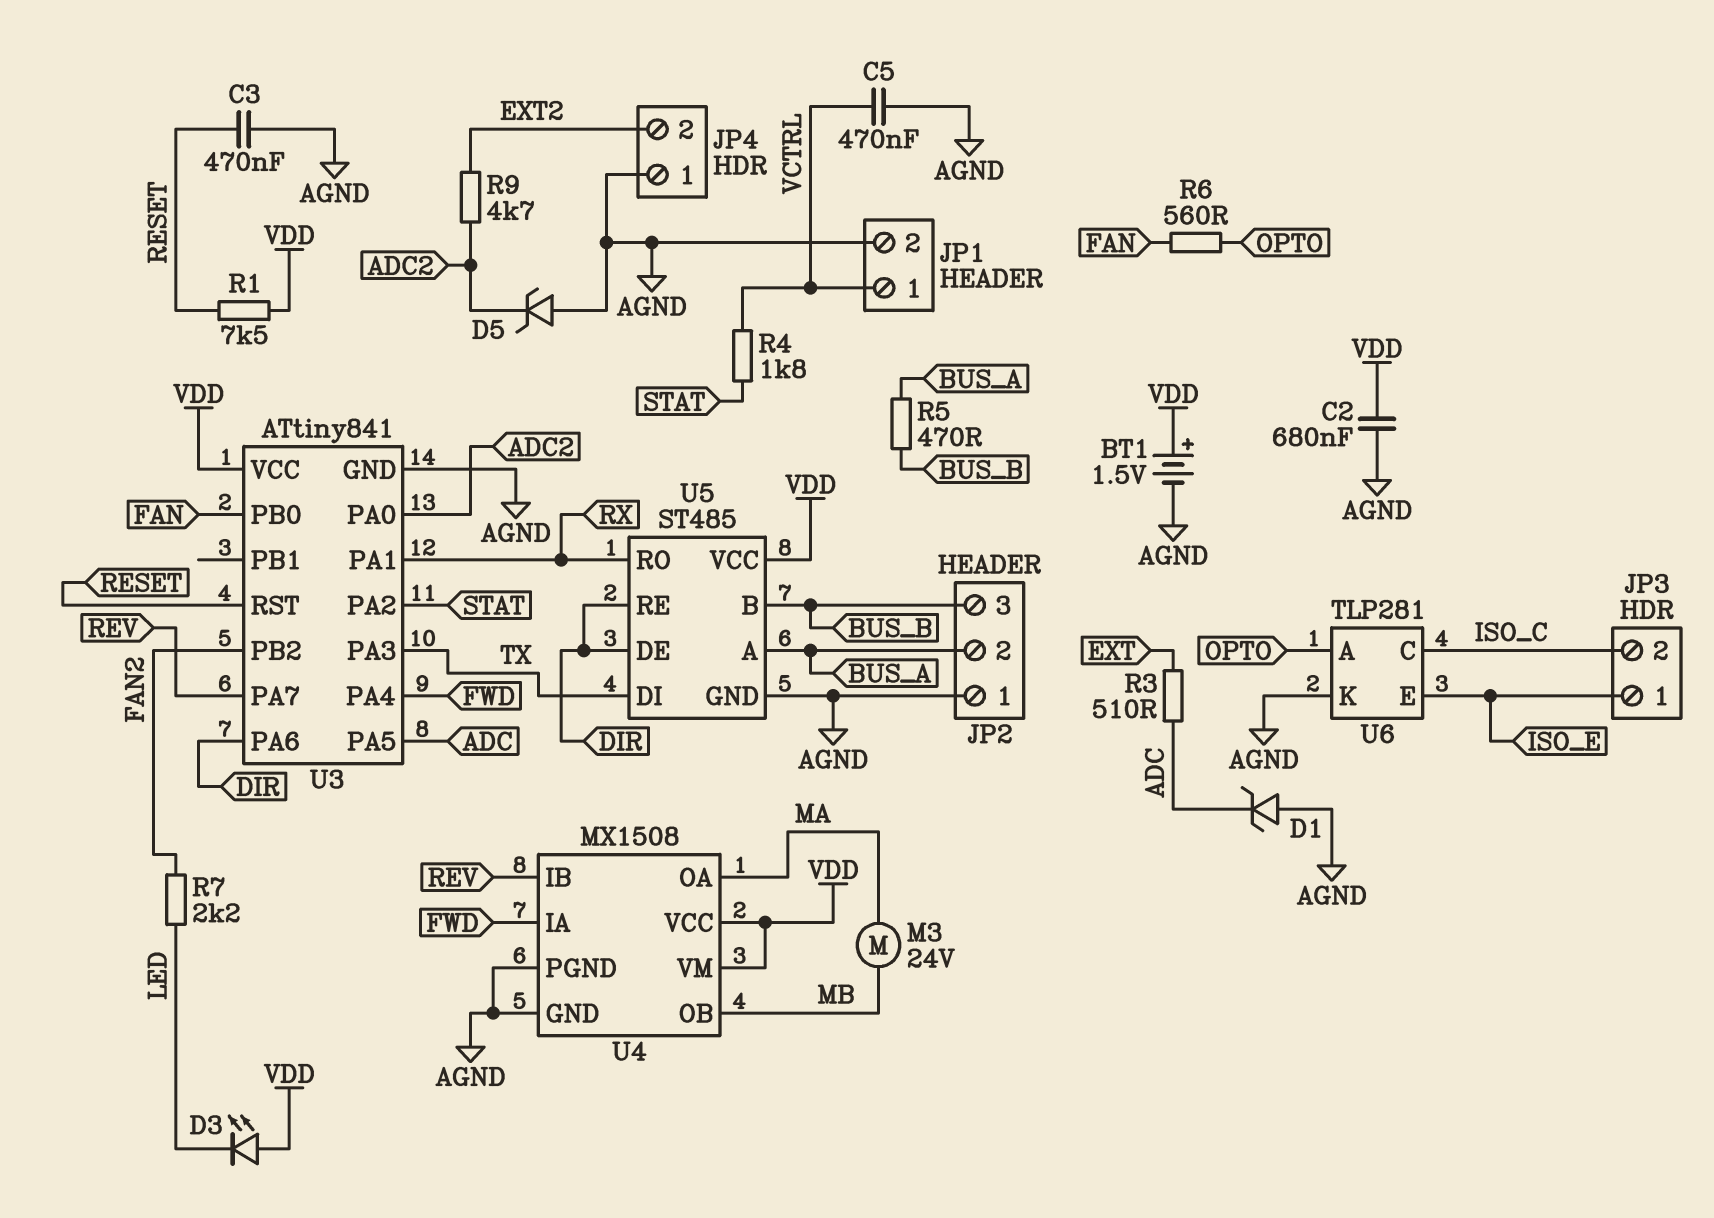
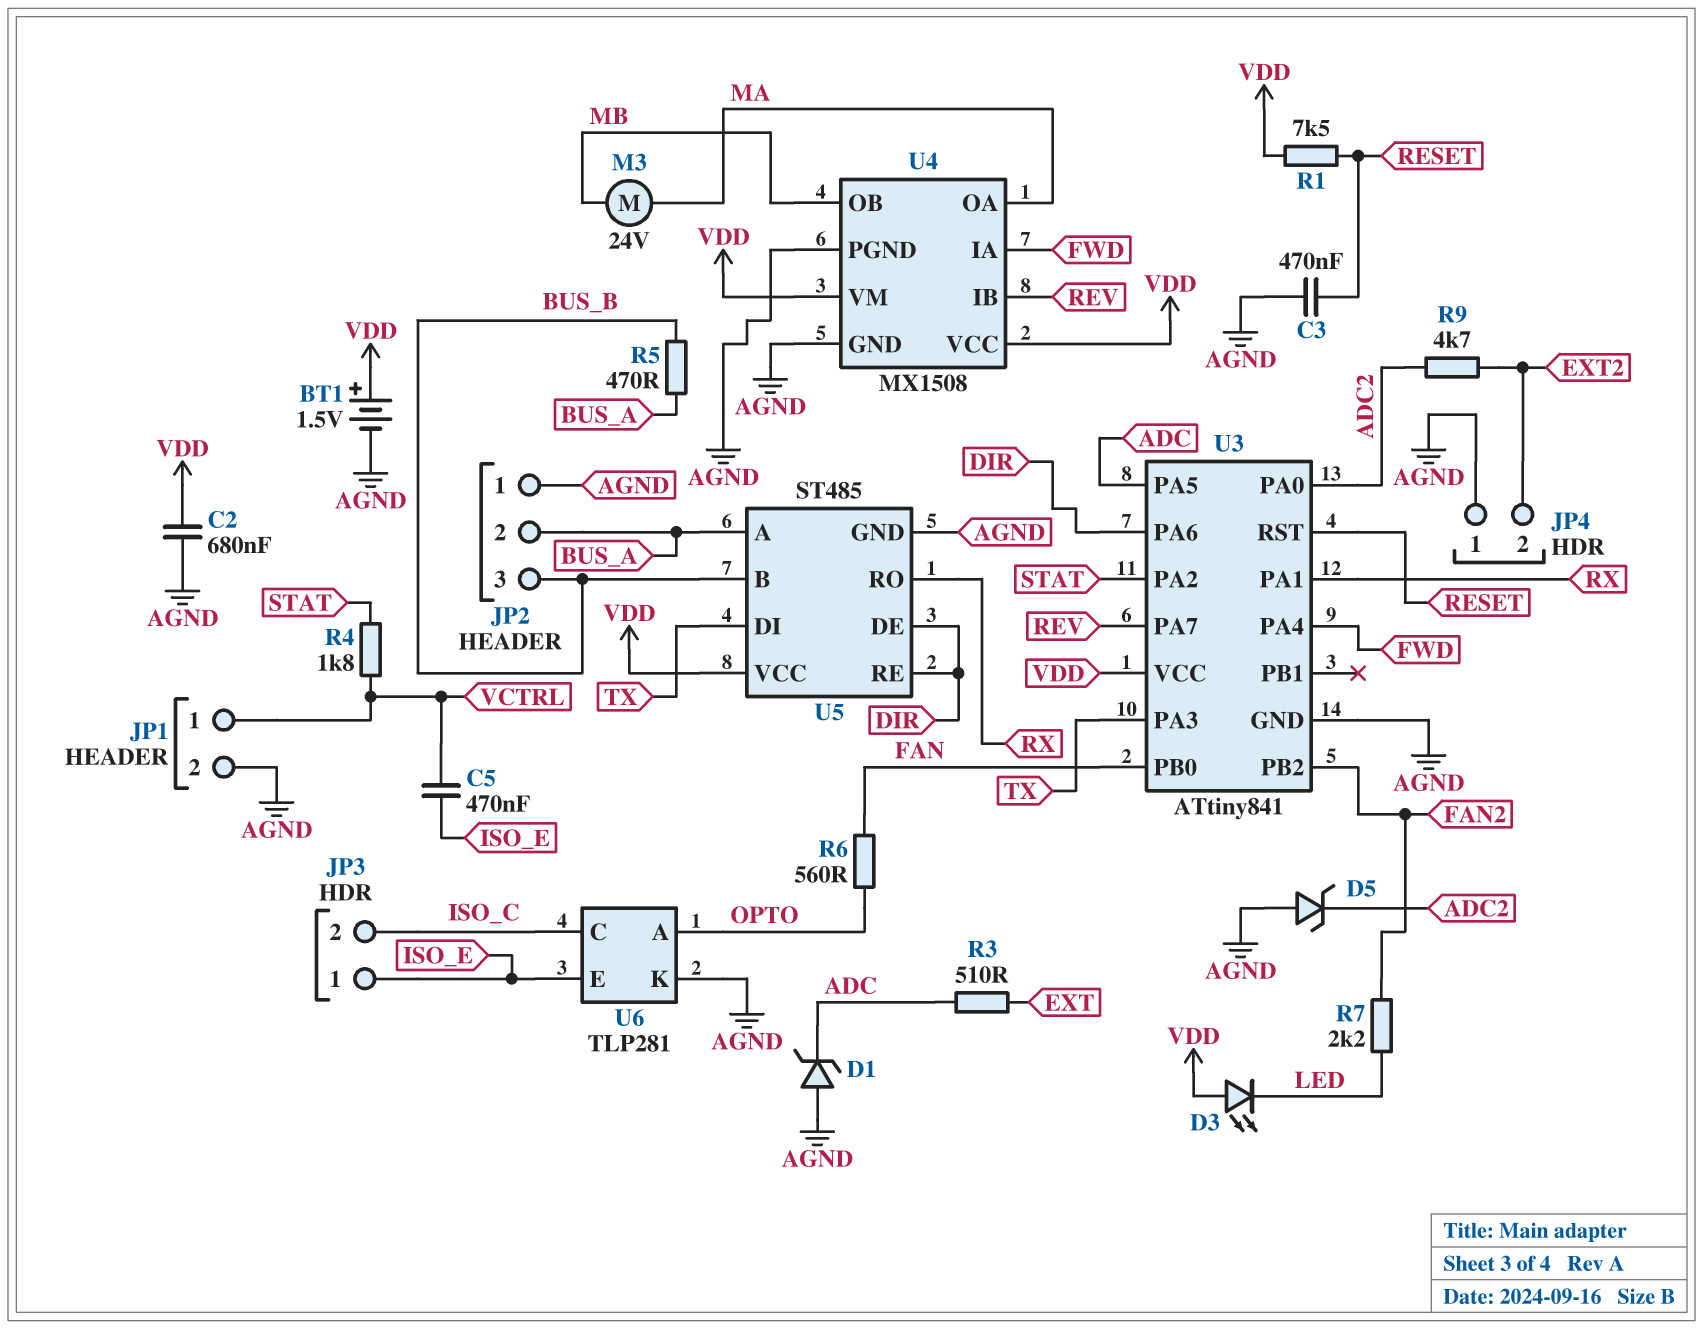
C5: 470nF (AGND, VCTRL) -> 470nF (ISO_E, VCTRL)

